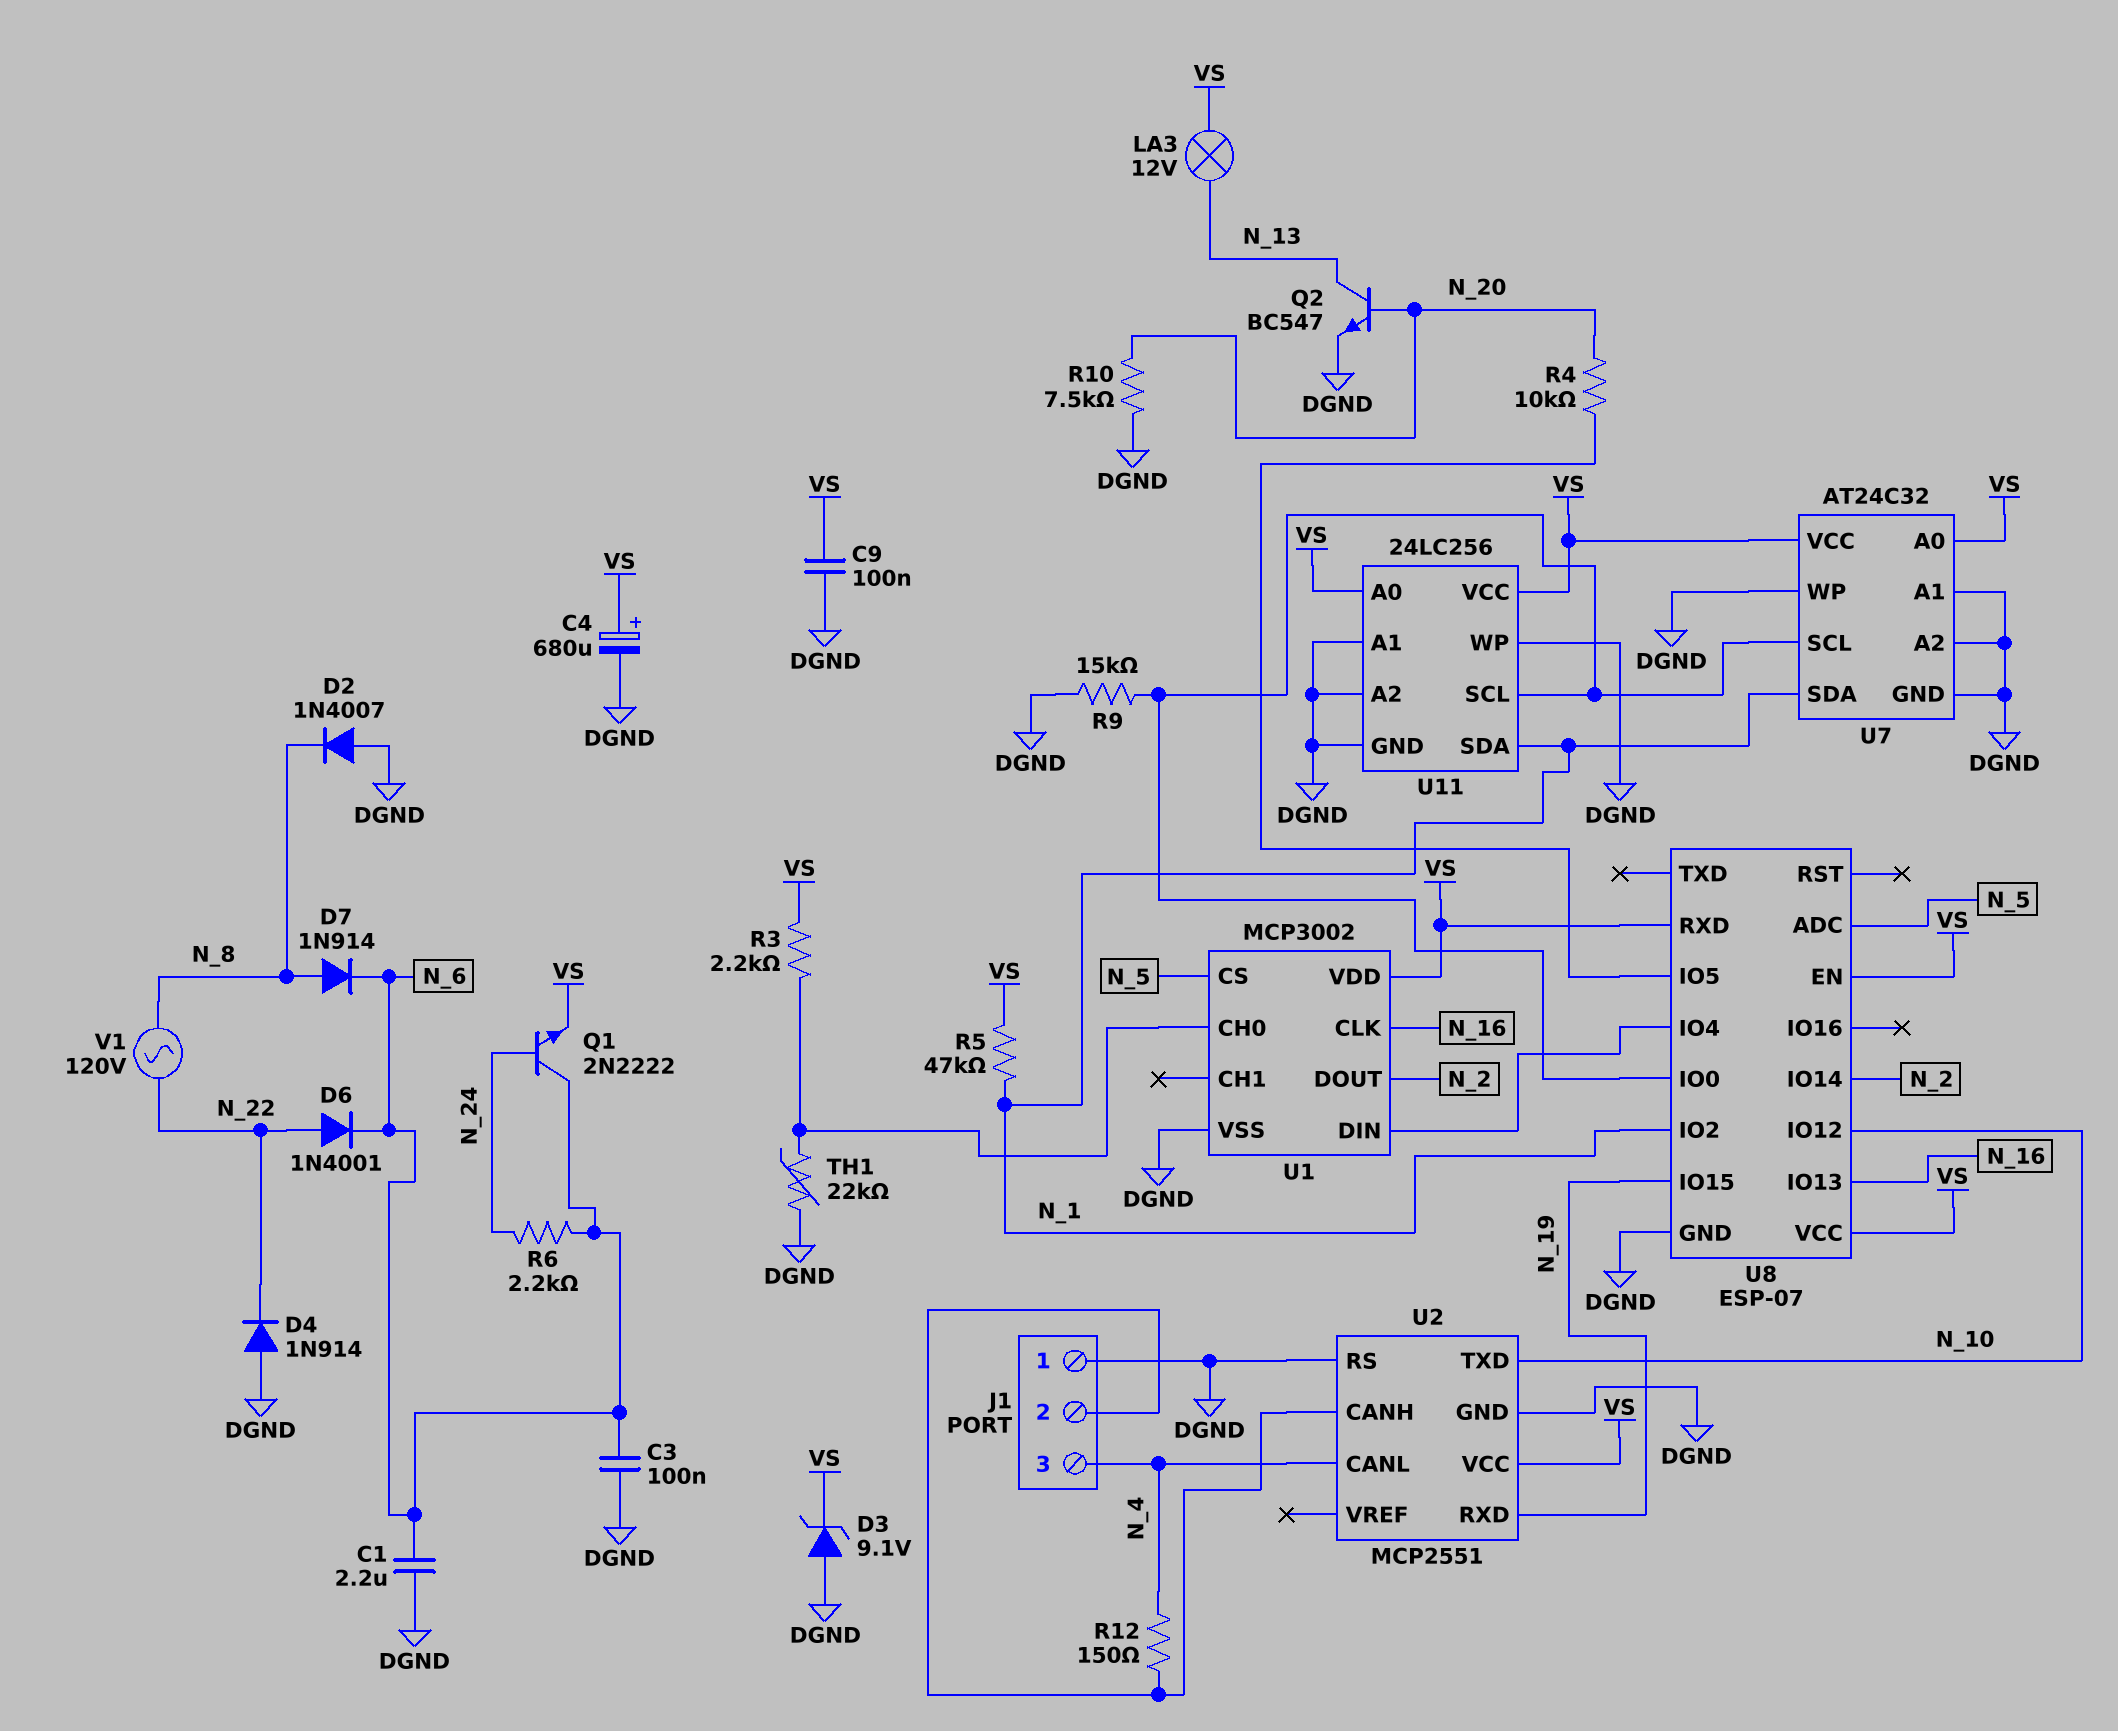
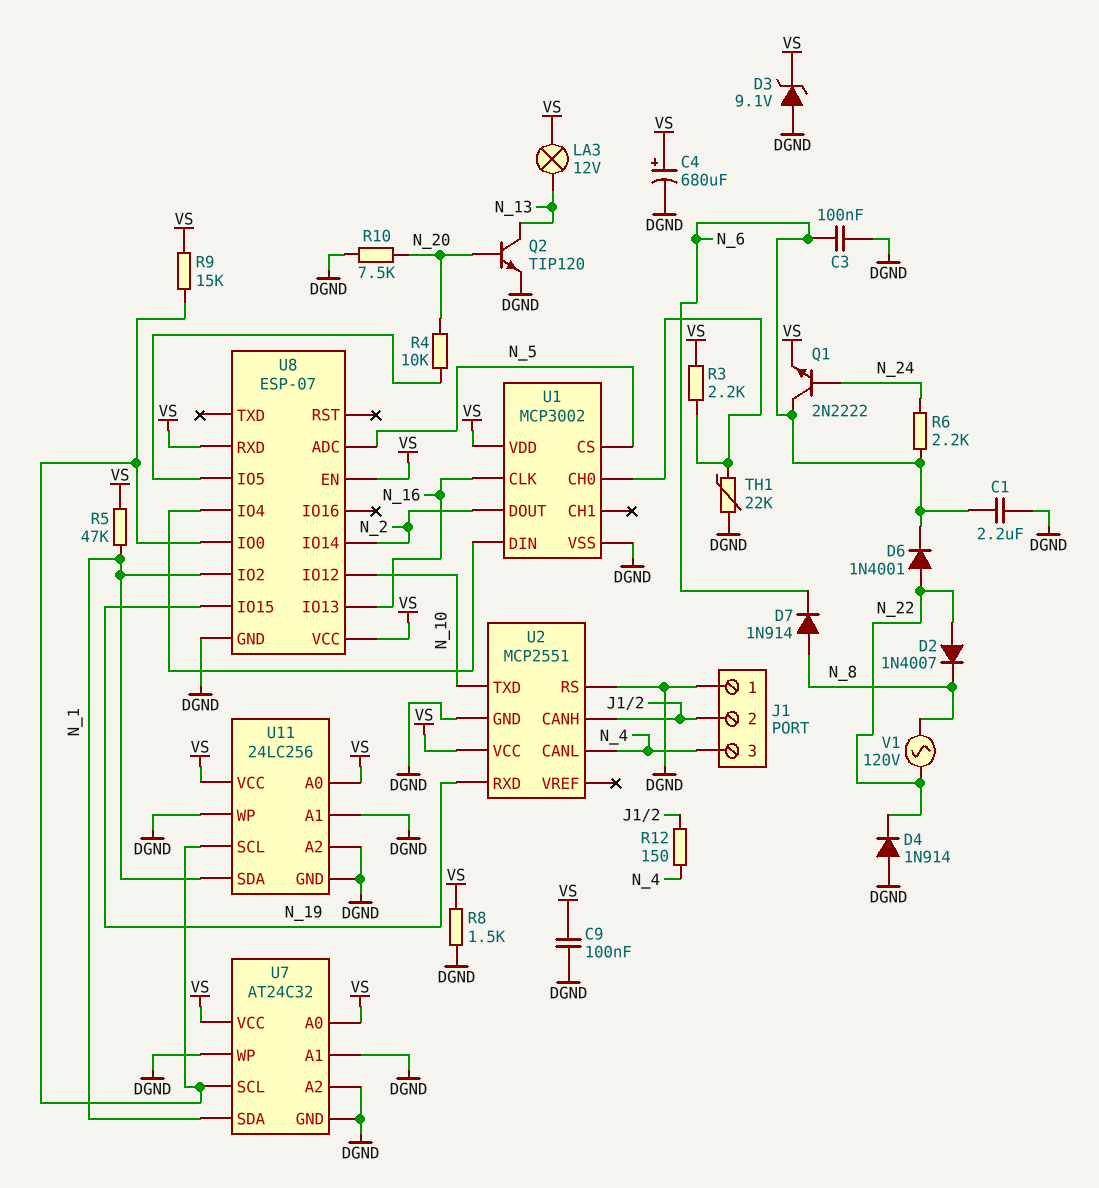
D2: diode 1N4007 (A DGND, K N_8) -> diode 1N4007 (A N_22, K N_8)
Q2: NPN BC547 (B N_20, C N_13, E DGND) -> NPN TIP120 (B N_20, C N_13, E DGND)
R8: none -> 1.5k (DGND, VS)
R9: 15k (DGND, U7/SCL) -> 15k (U7/SCL, VS)

